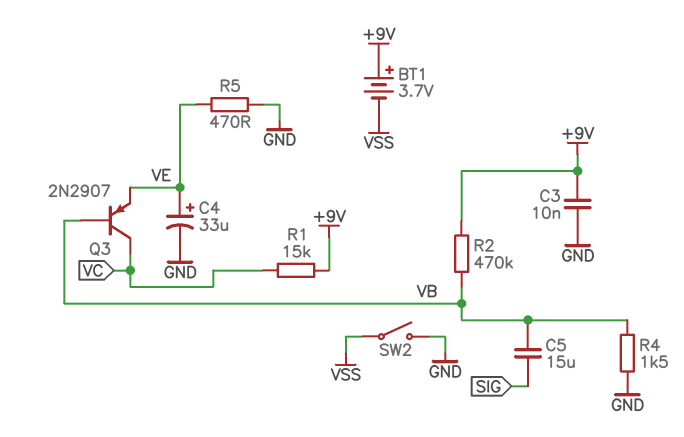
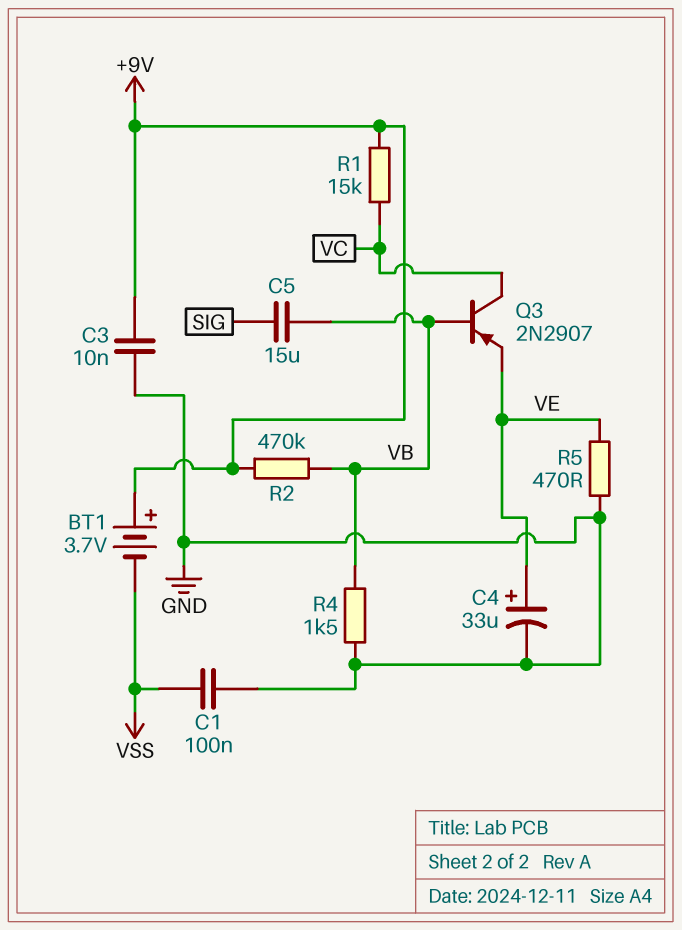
C1: none -> 100nF (GND, VSS)
SW2: switch (GND, VSS) -> none

